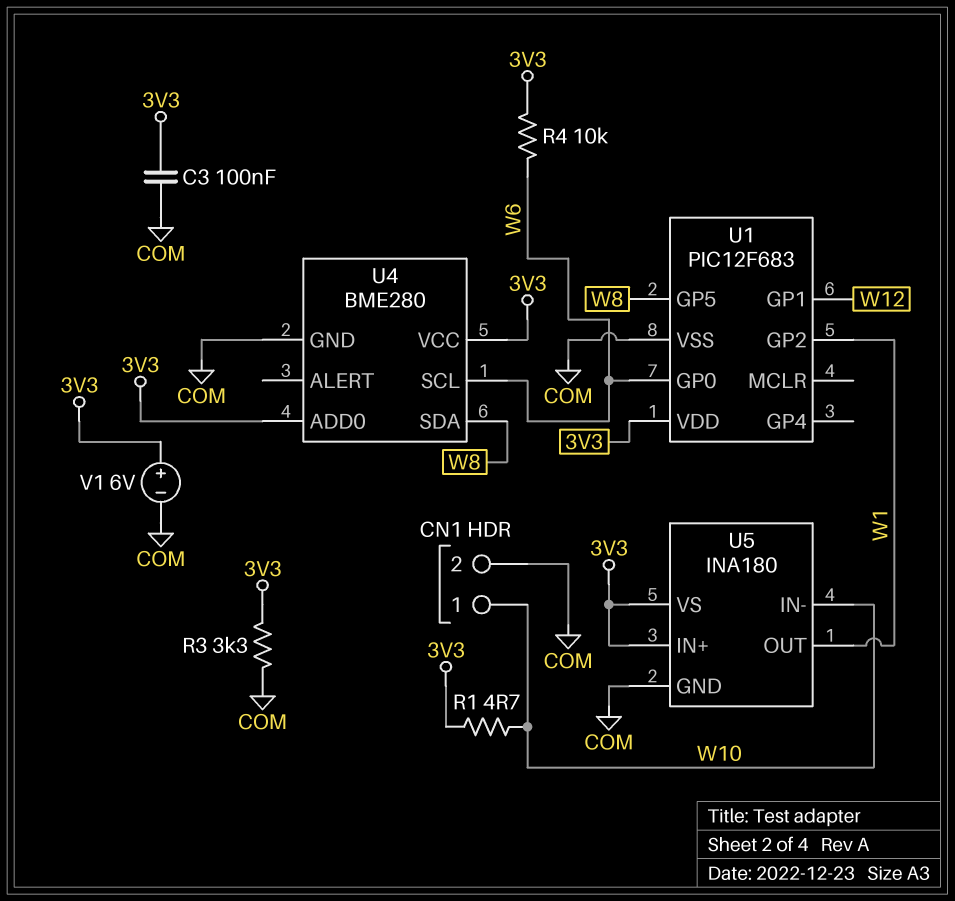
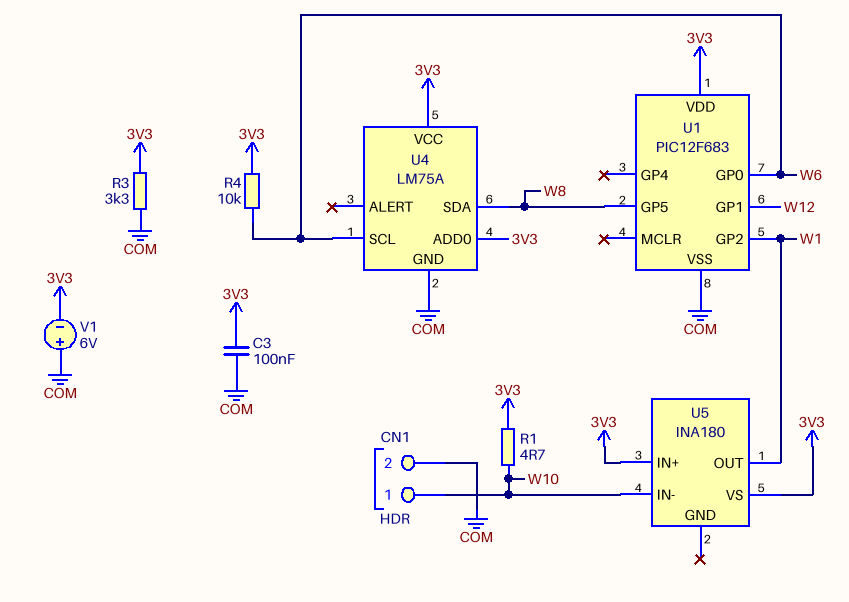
U4: BME280 -> LM75A
U5 pin GND: COM -> none
V1: 6V (plus 3V3, minus COM) -> 6V (plus COM, minus 3V3)

